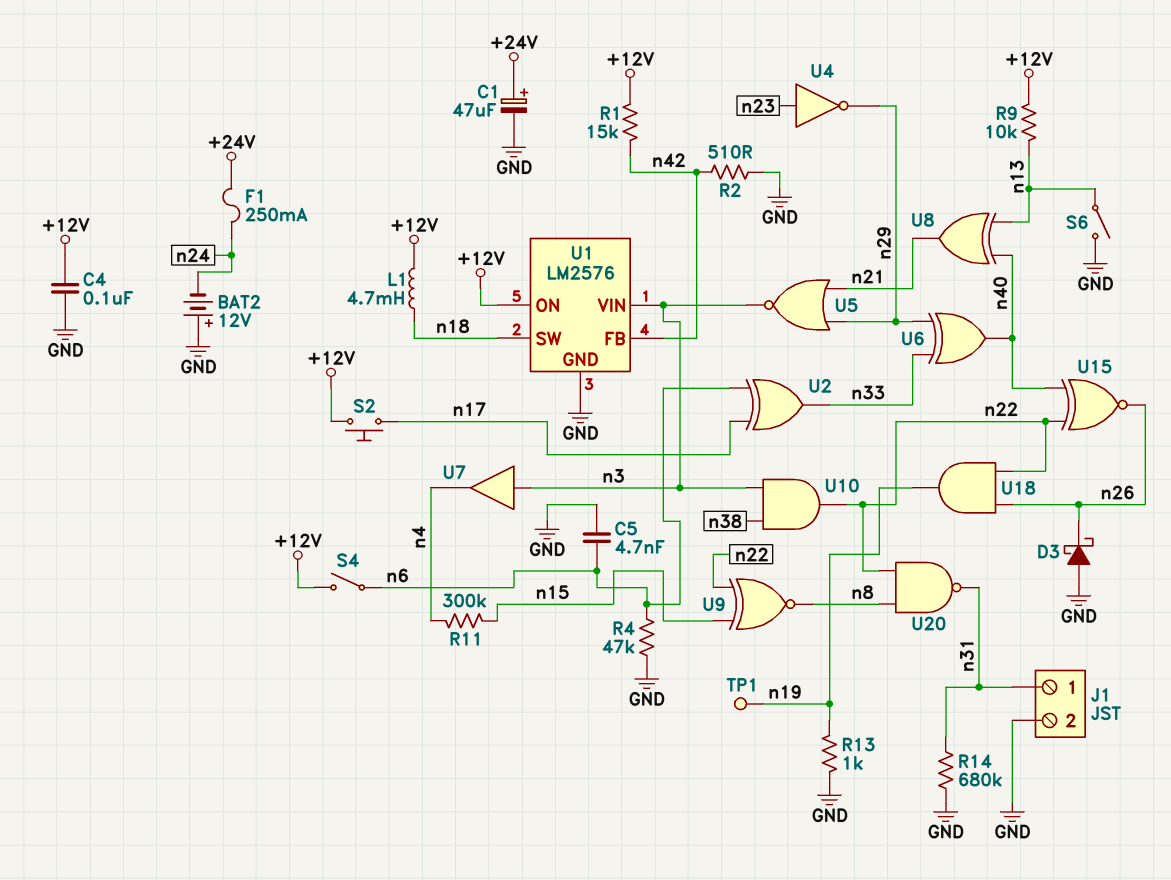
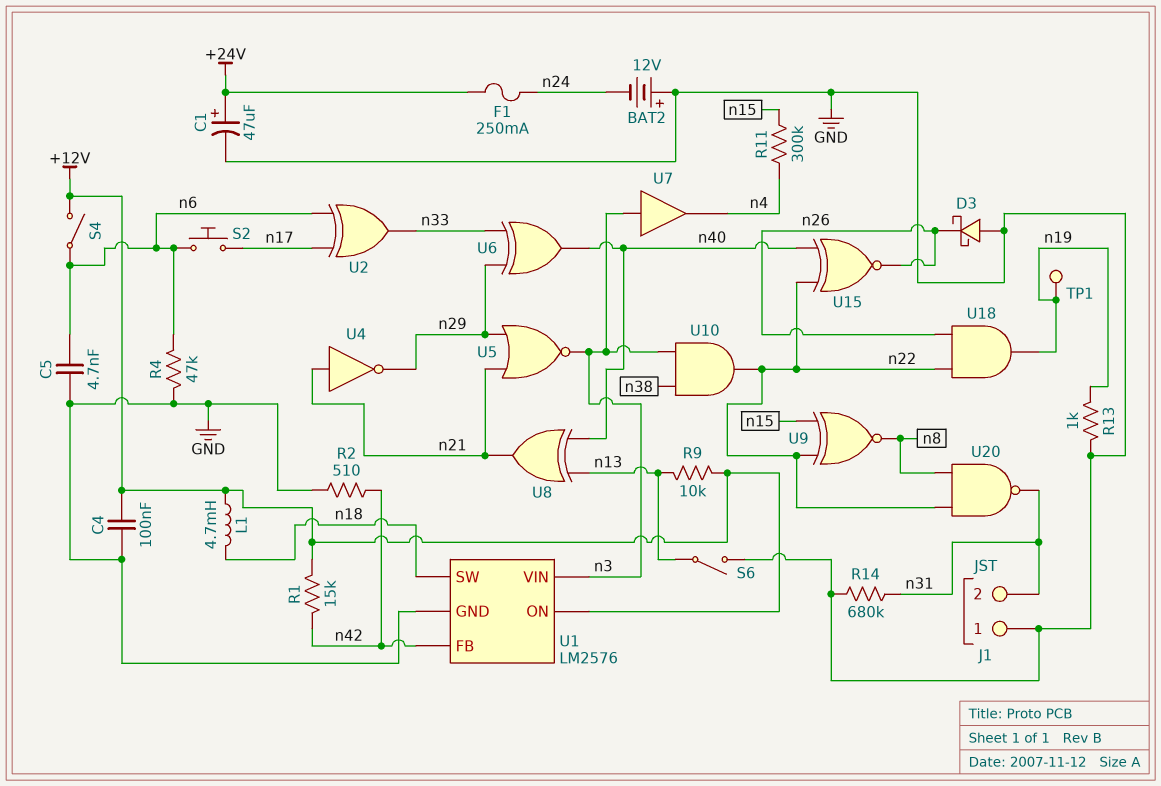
J1 pin 1: n31 -> GND
J1 pin 2: GND -> n31
S2: button (+12V, n17) -> button (n6, n17)
U4: NOT (in n23, out n29) -> NOT (in n21, out n29)

